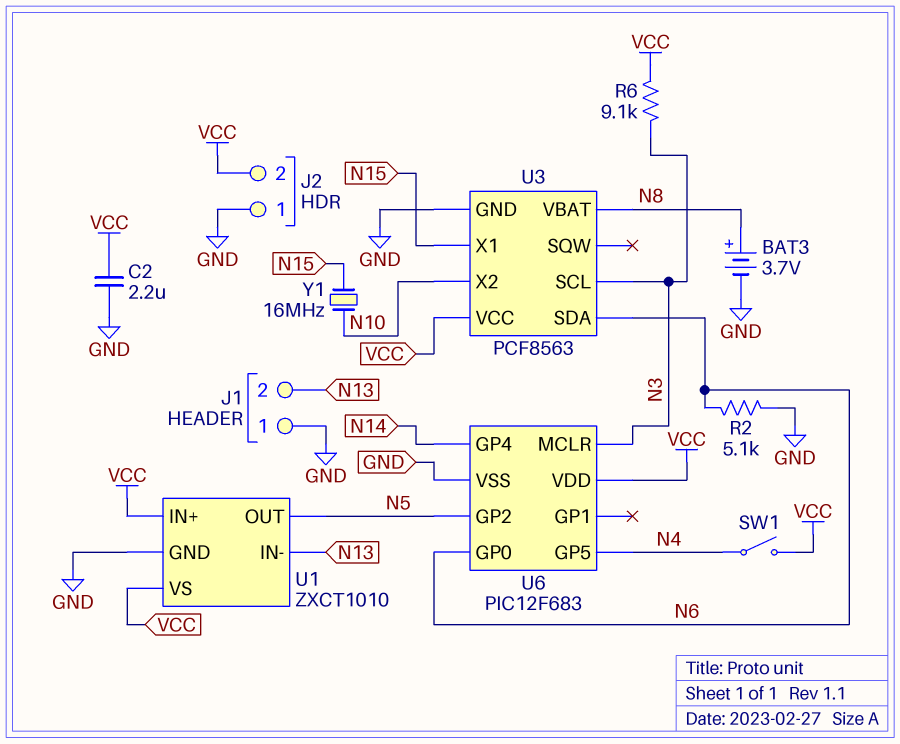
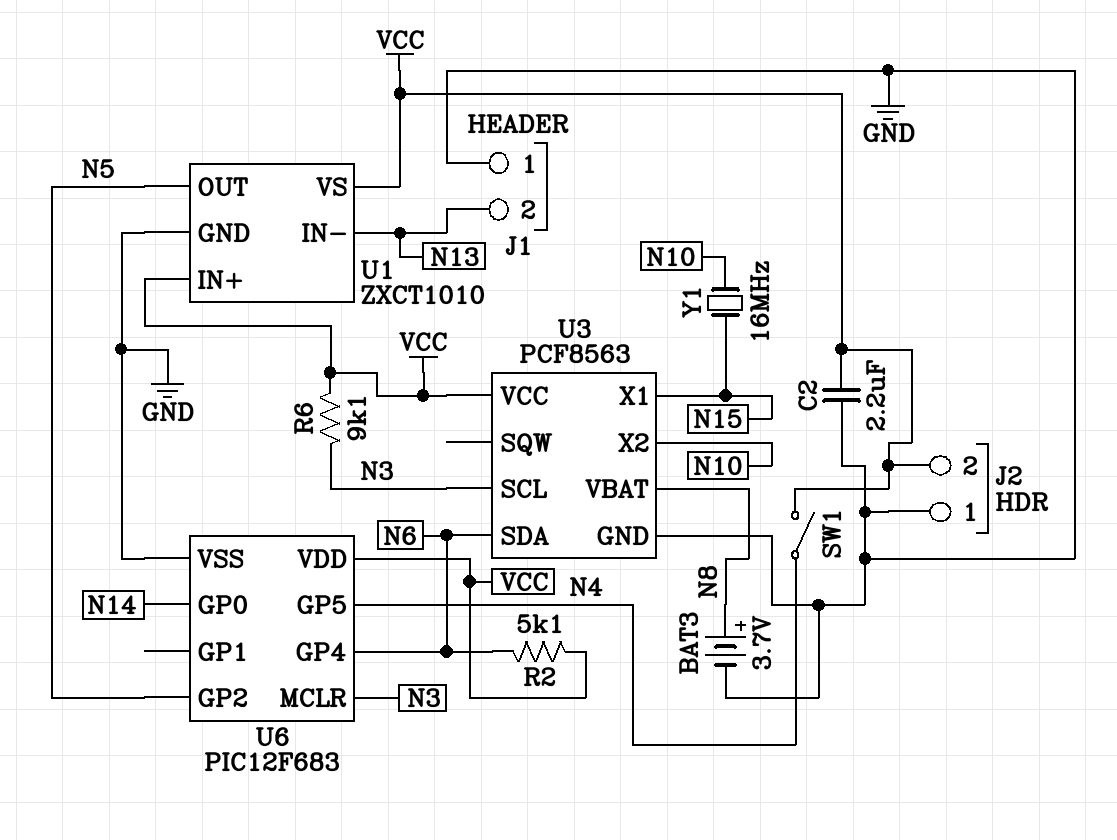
R2: 5.1k (GND, N6) -> 5.1k (N6, VCC)
U6 pin GP0: N6 -> N14
U6 pin GP4: N14 -> N6

